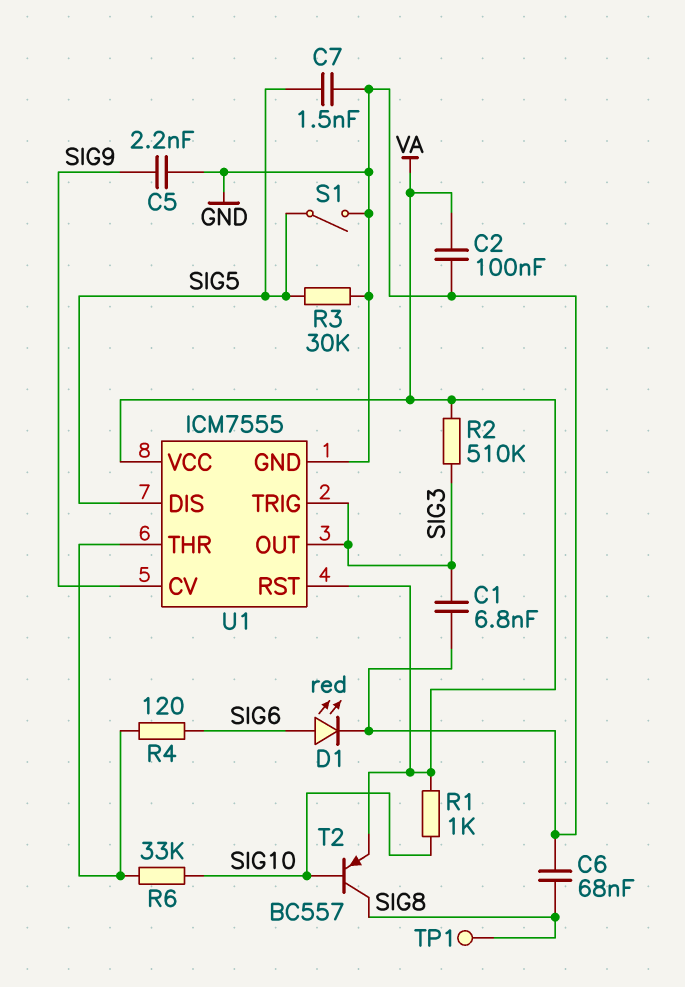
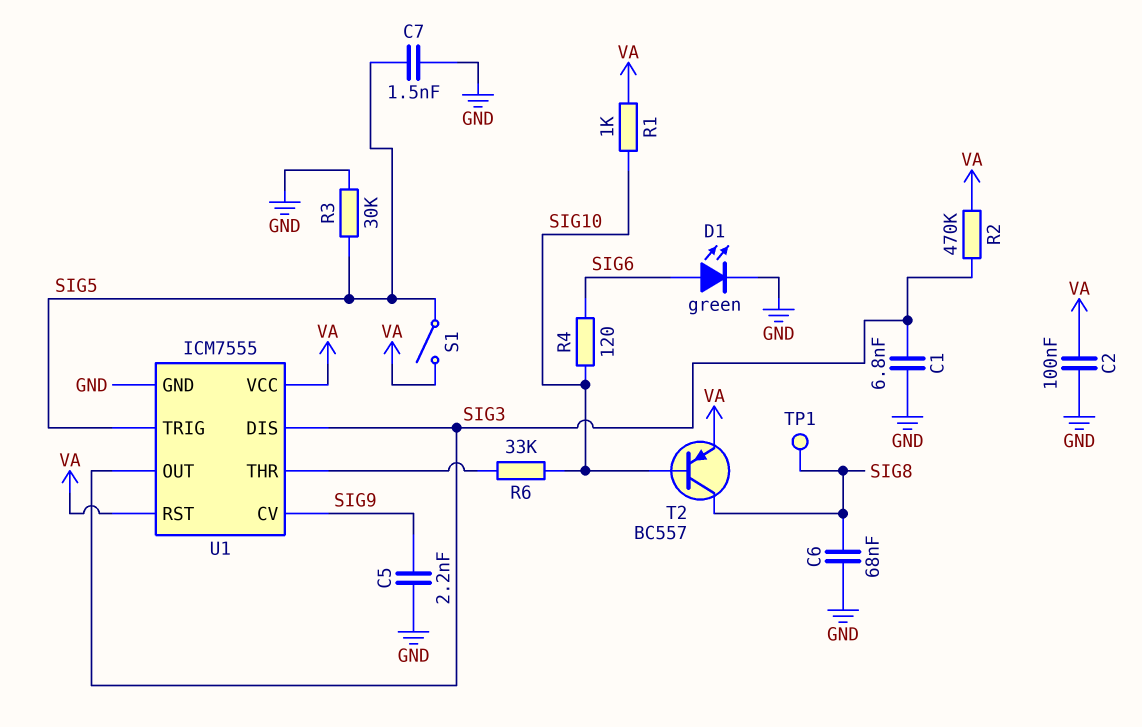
D1: LED red (A SIG6, K GND) -> LED green (A SIG6, K GND)
R2: 510k (SIG3, VA) -> 470k (SIG3, VA)
R4: 120 (SIG6, U1/THR) -> 120 (SIG6, SIG10)
S1: switch (GND, SIG5) -> switch (SIG5, VA)
U1 pin DIS: SIG5 -> SIG3
U1 pin TRIG: SIG3 -> SIG5

